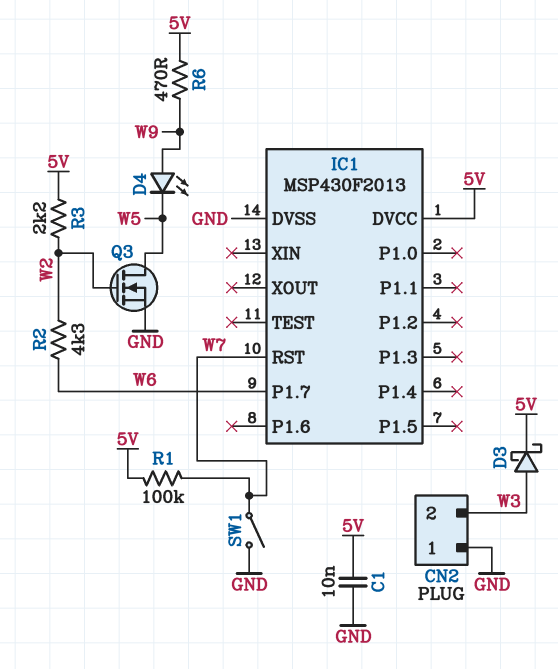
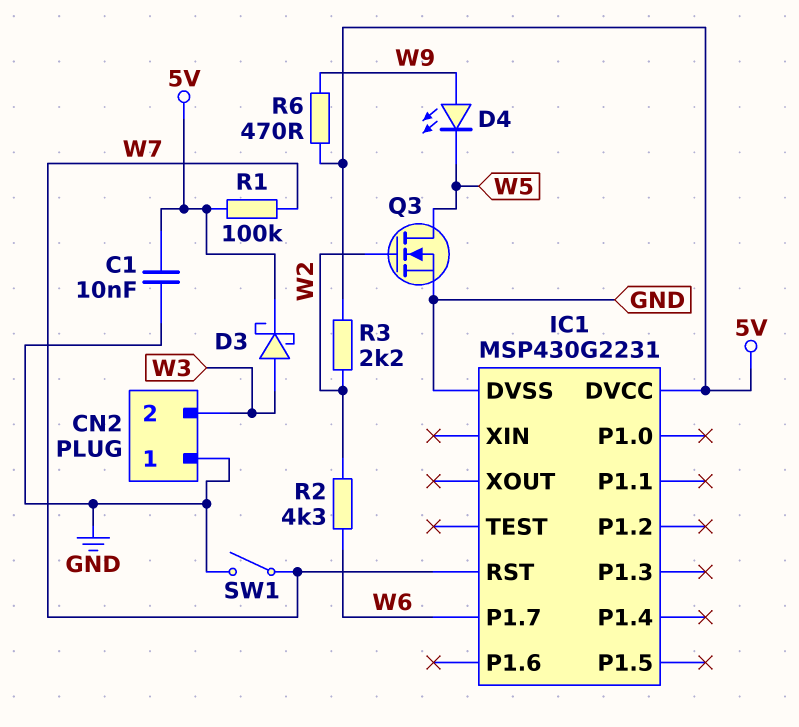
IC1: MSP430F2013 -> MSP430G2231

